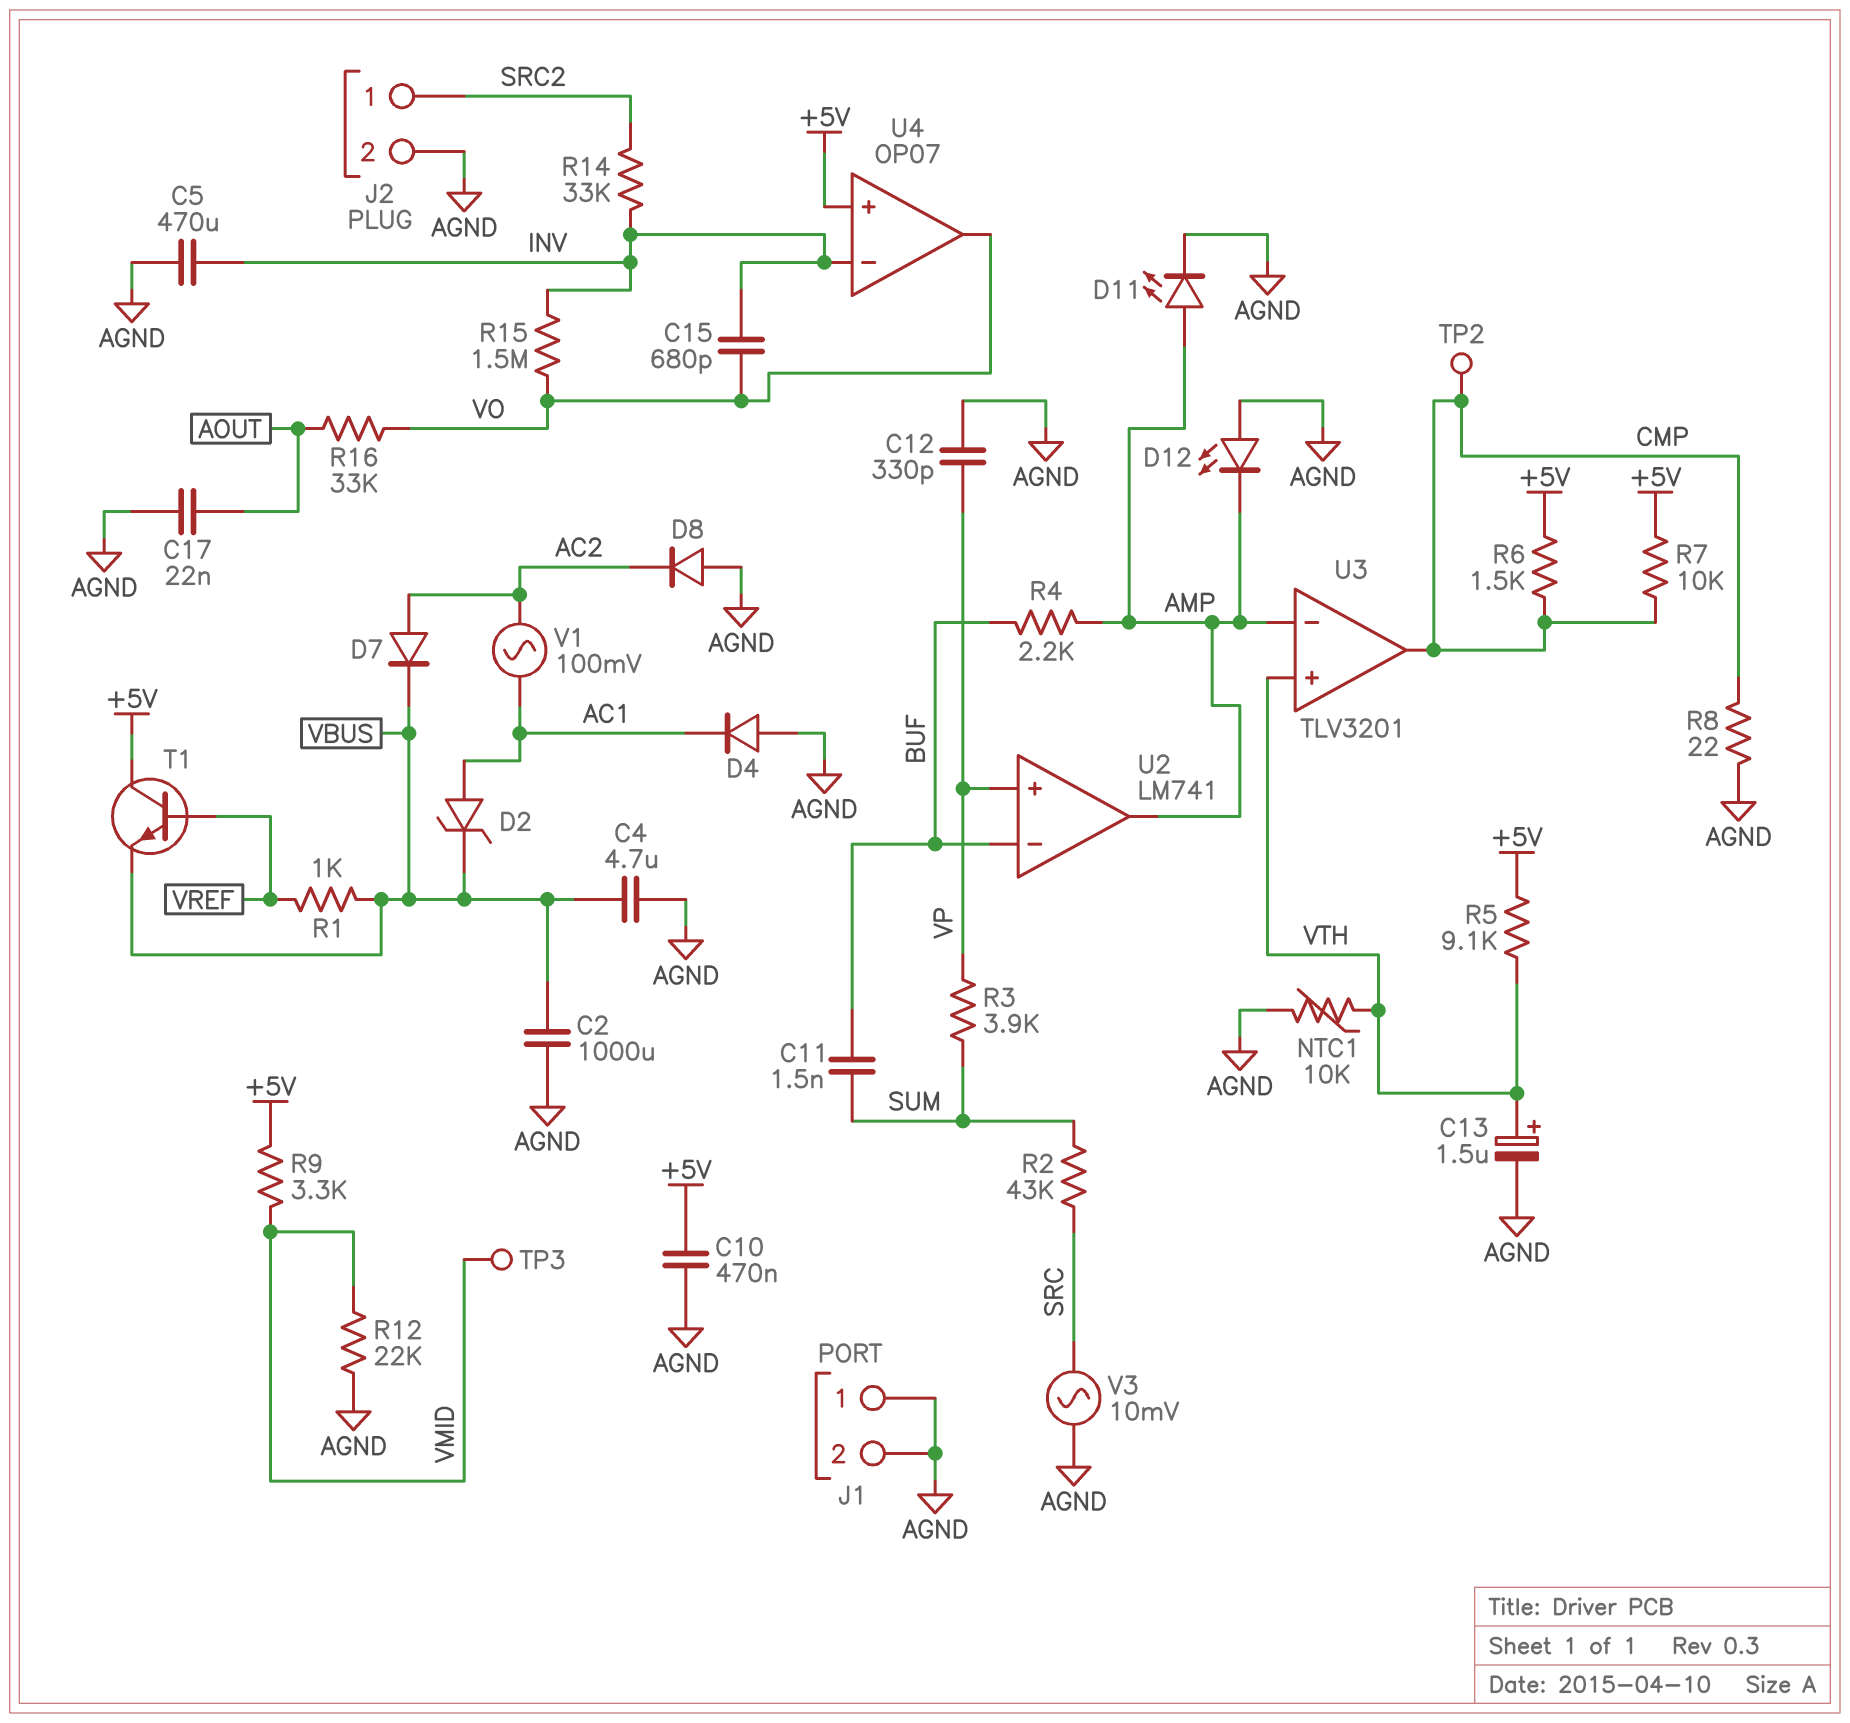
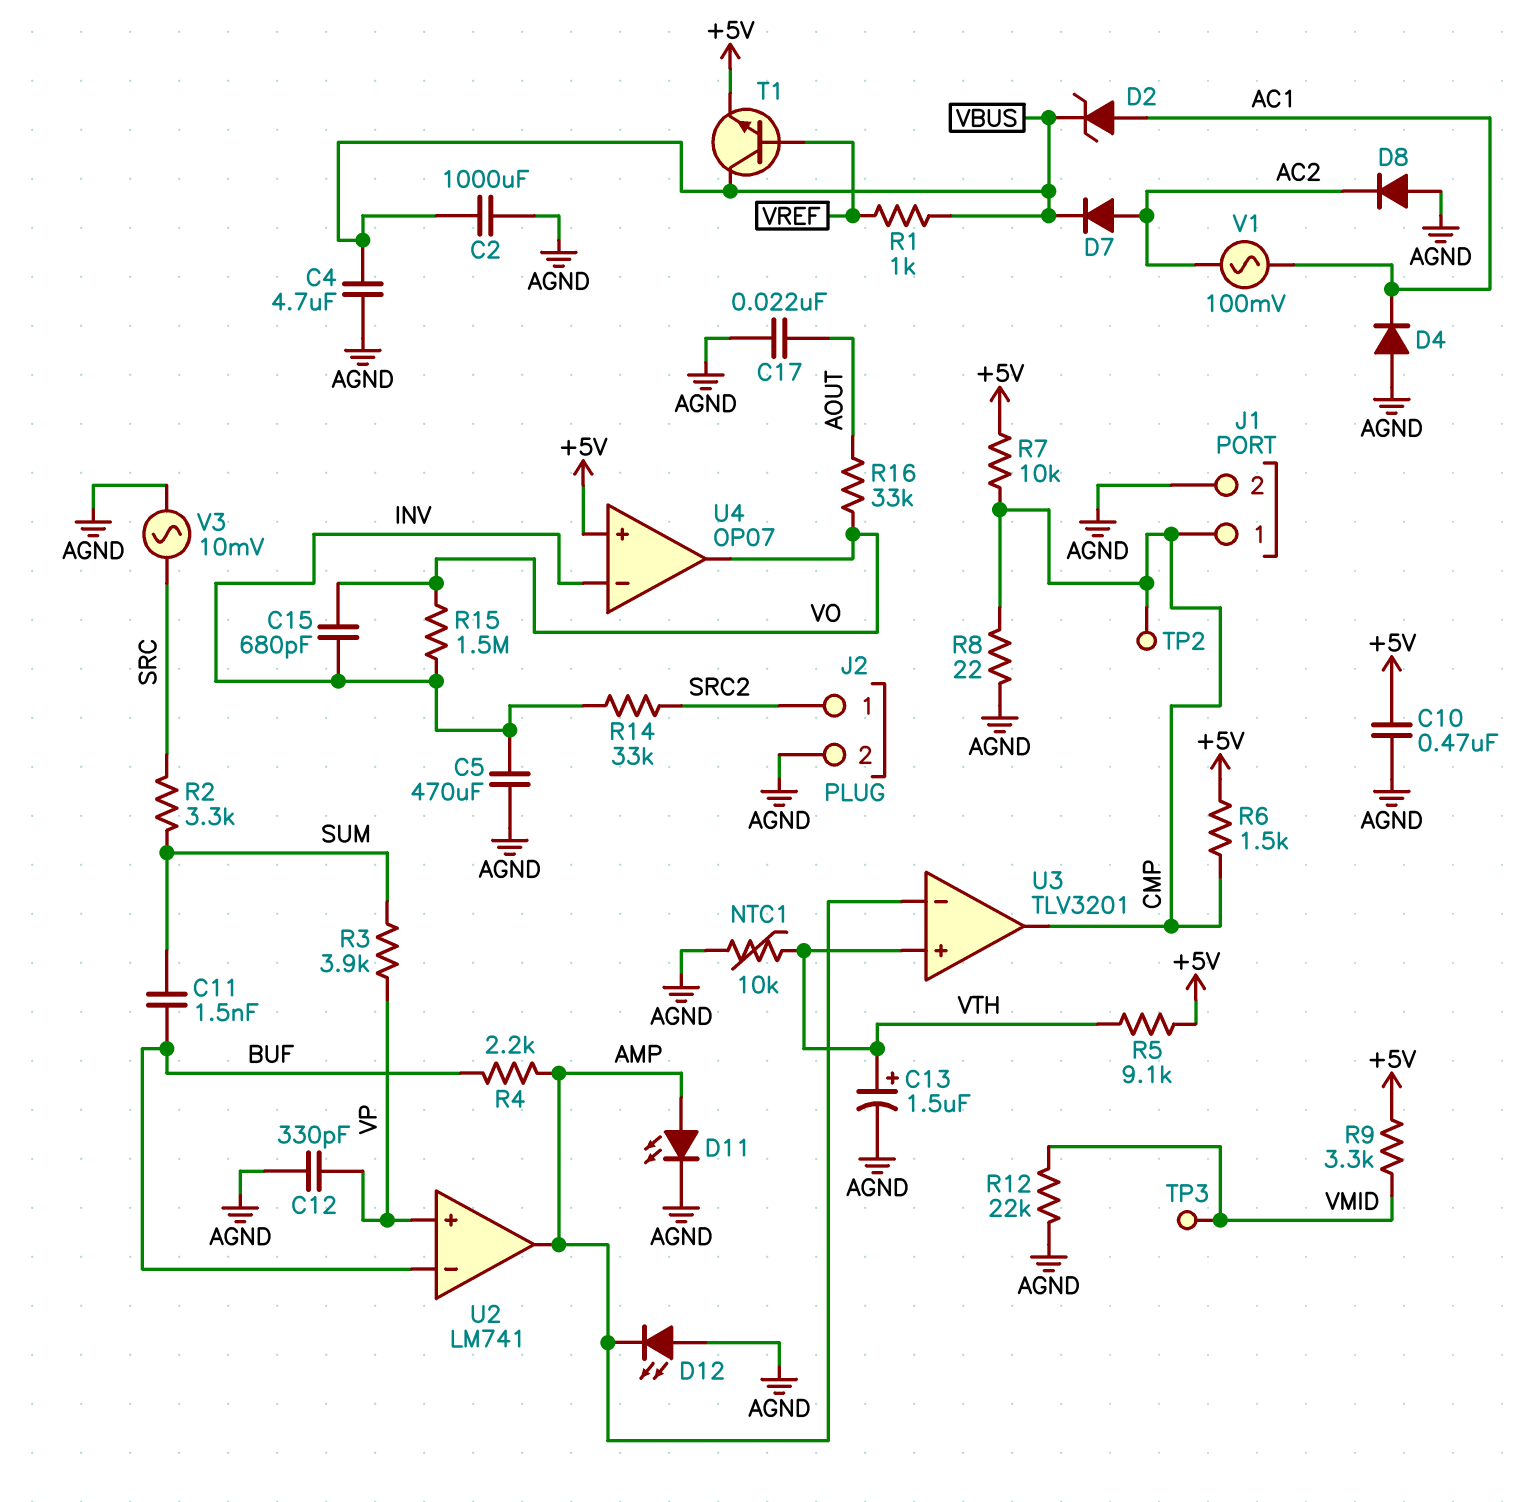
J1 pin 1: AGND -> CMP
R2: 43k (SRC, SUM) -> 3.3k (SRC, SUM)
T1: NPN (B VREF, C +5V, E VBUS) -> NPN (B VREF, C VBUS, E +5V)

